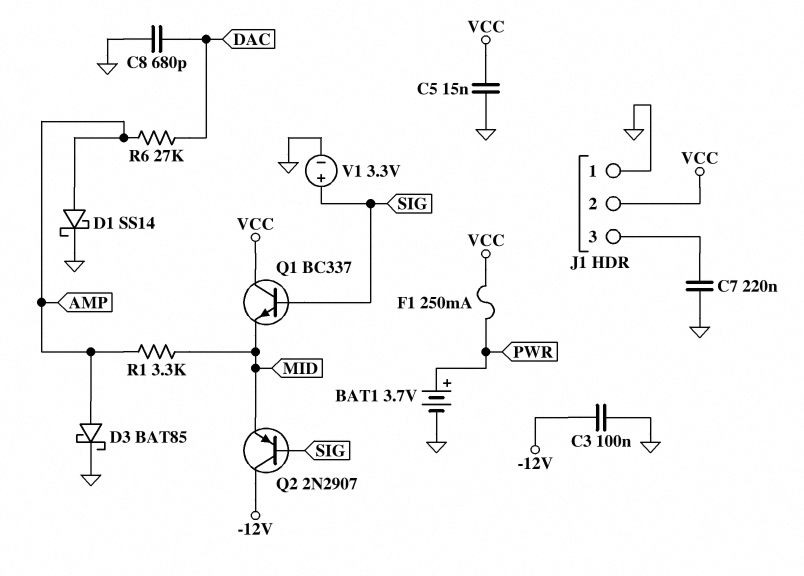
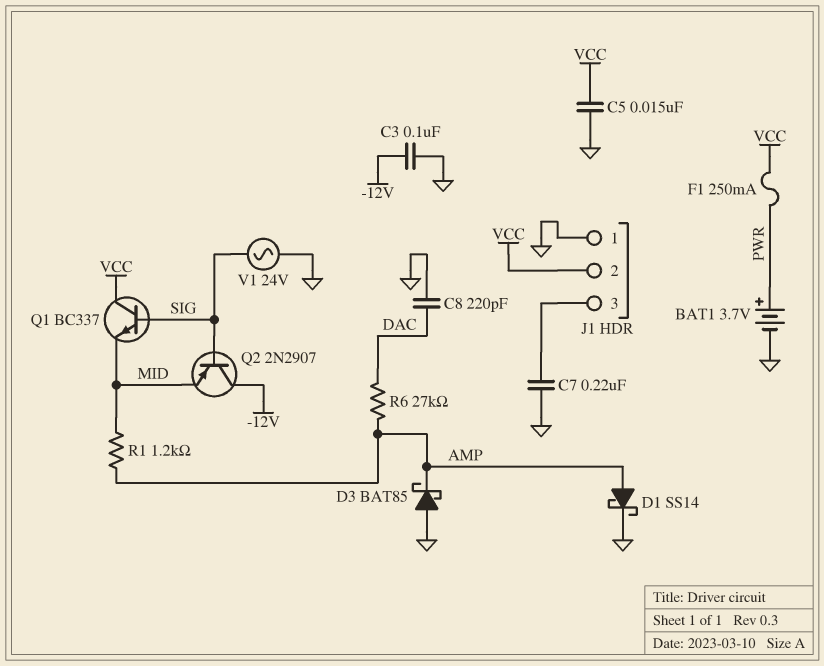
C8: 680pF (DAC, GND) -> 220pF (DAC, GND)
D3: schottky BAT85 (A AMP, K GND) -> schottky BAT85 (A GND, K AMP)
R1: 3.3k (AMP, MID) -> 1.2k (AMP, MID)
V1: 3.3V (plus SIG, minus GND) -> AC 24V (GND, SIG)

